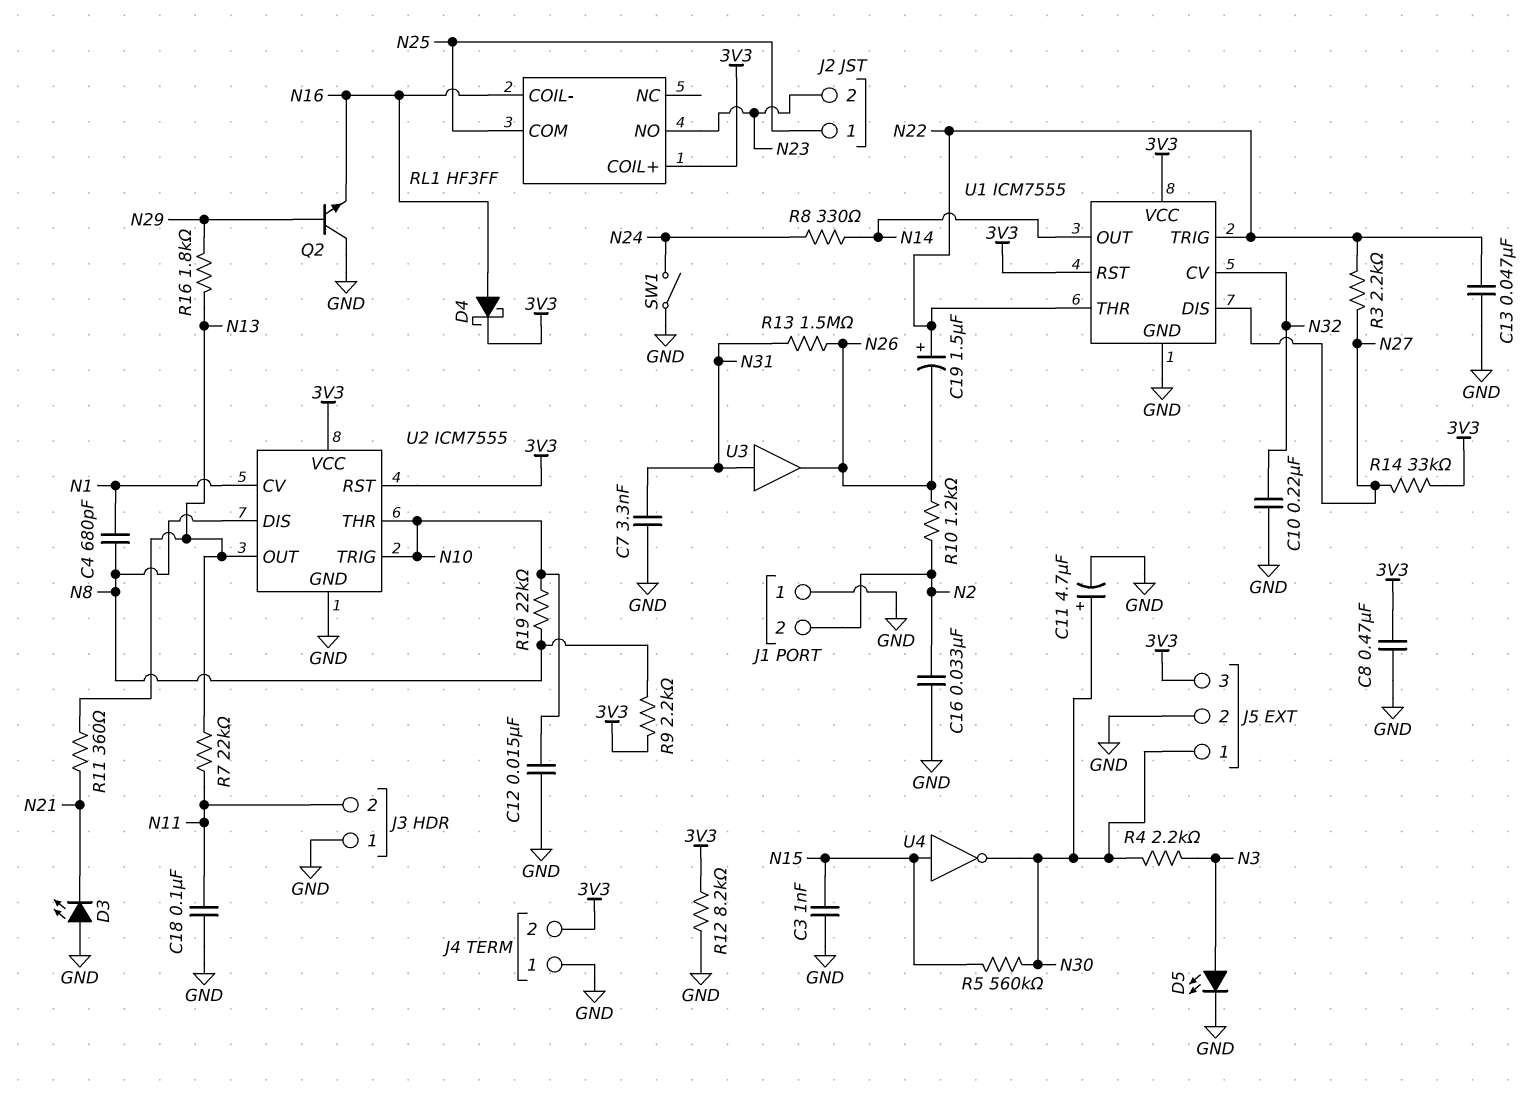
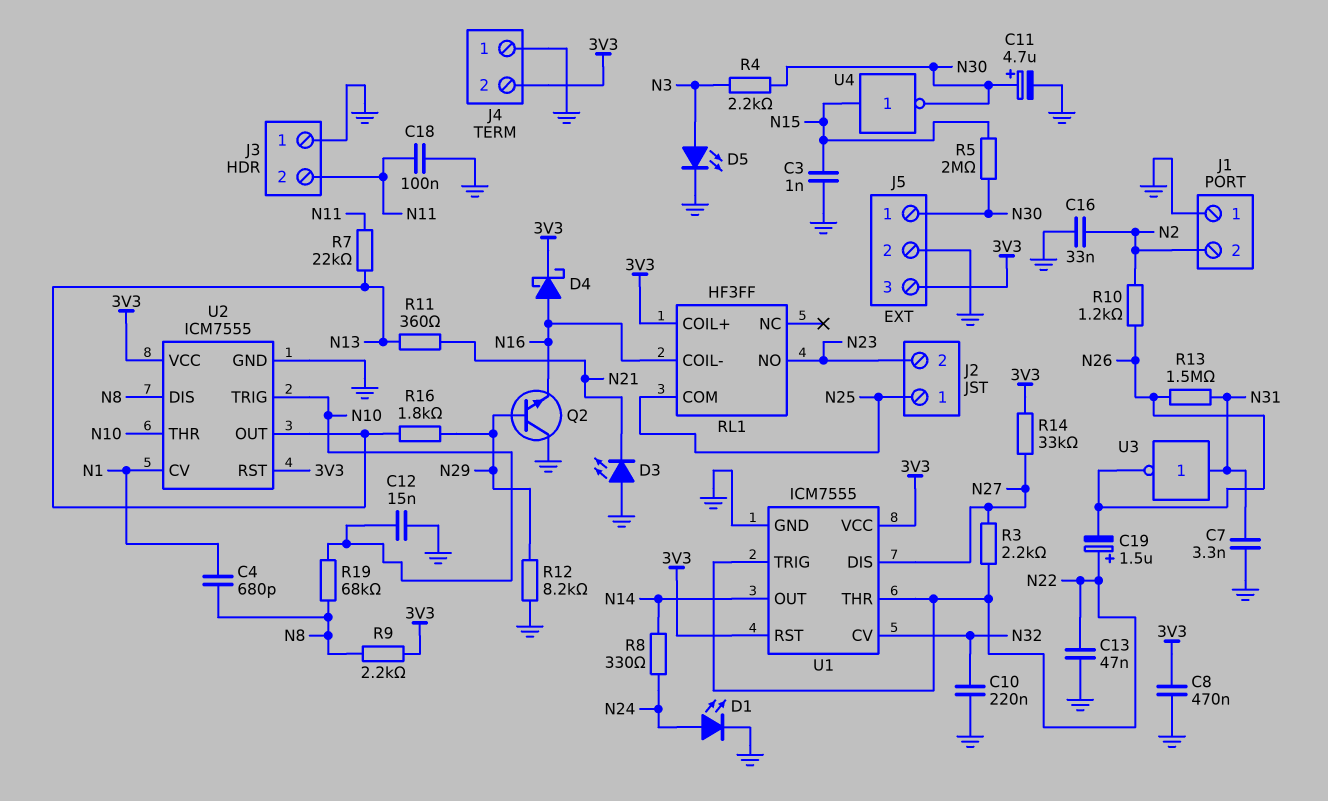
D1: none -> LED (A N24, K GND)
R5: 560k (N15, N30) -> 2M (N15, N30)
R12: 8.2k (3V3, GND) -> 8.2k (GND, N29)
R19: 22k (N8, N10) -> 68k (N8, N10)
SW1: switch (GND, N24) -> none
U3: buffer (in N31, out N26) -> NOT (in N31, out N26)

